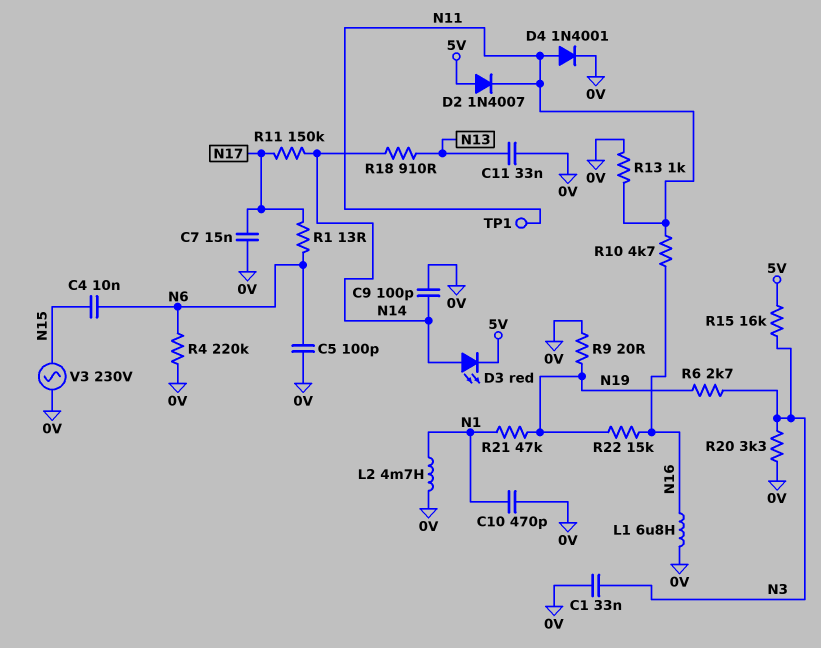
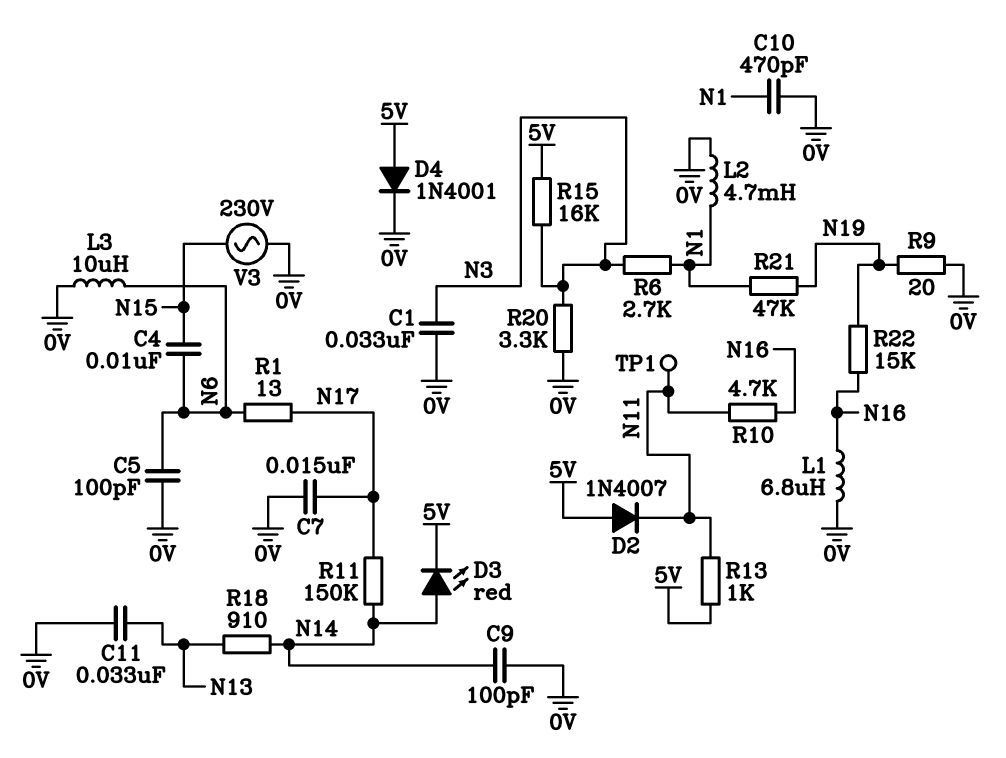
D4: diode 1N4001 (A N11, K 0V) -> diode 1N4001 (A 5V, K 0V)
L3: none -> 10uH (0V, N6)
R4: 220k (0V, N6) -> none
R6: 2.7k (N3, N19) -> 2.7k (N1, N3)
R13: 1k (0V, N11) -> 1k (5V, N11)

